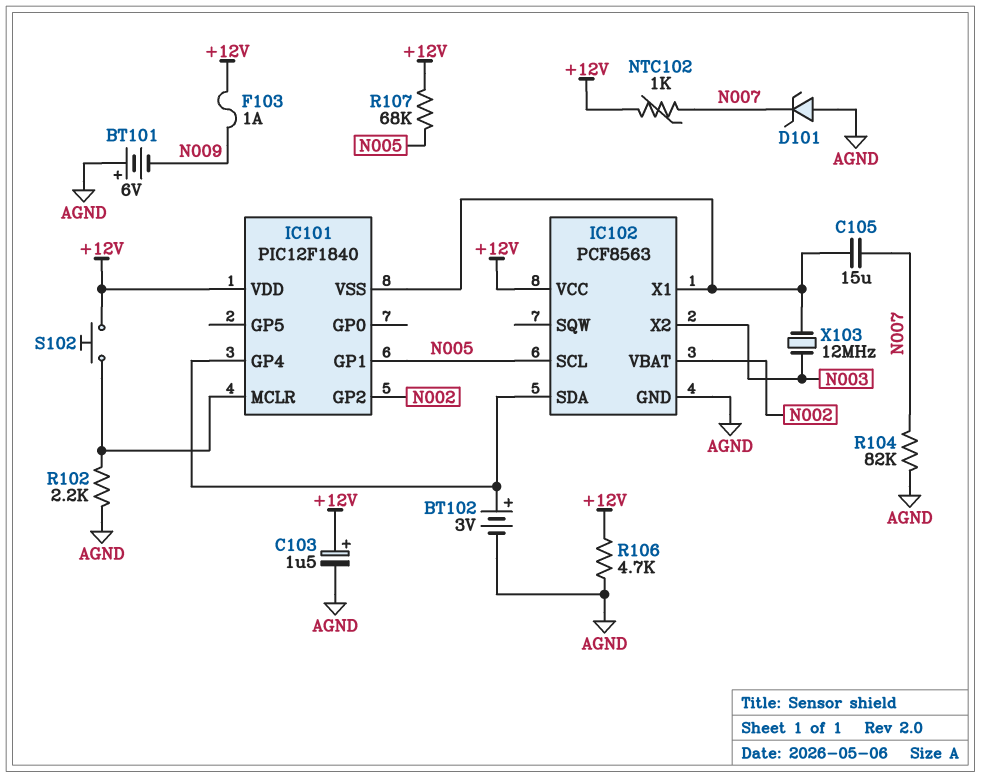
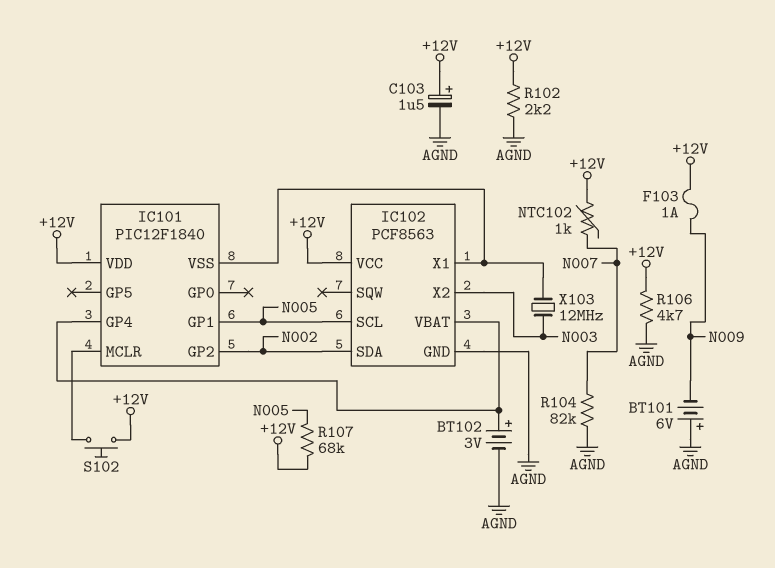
C105: 15uF (IC101/VSS, N007) -> none
D101: zener (A AGND, K N007) -> none
IC102 pin SDA: IC101/GP4 -> N002
IC102 pin VBAT: N002 -> IC101/GP4
R102: 2.2k (AGND, IC101/MCLR) -> 2.2k (+12V, AGND)

